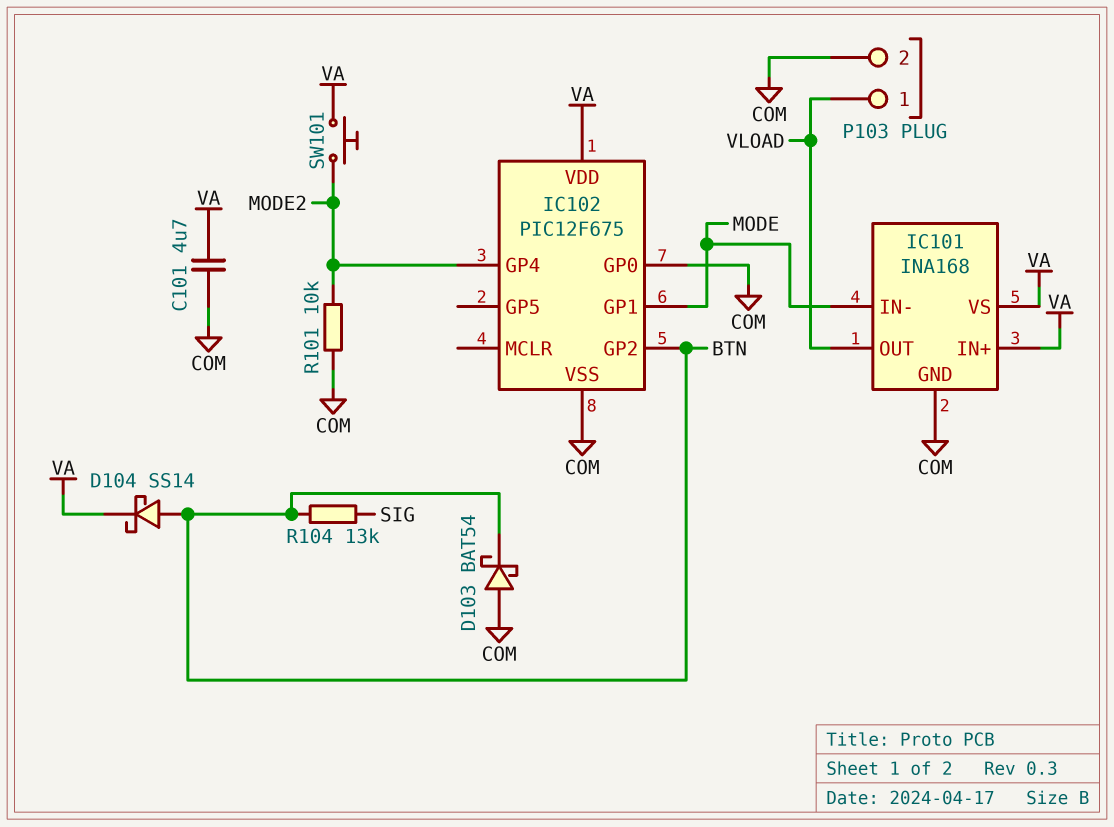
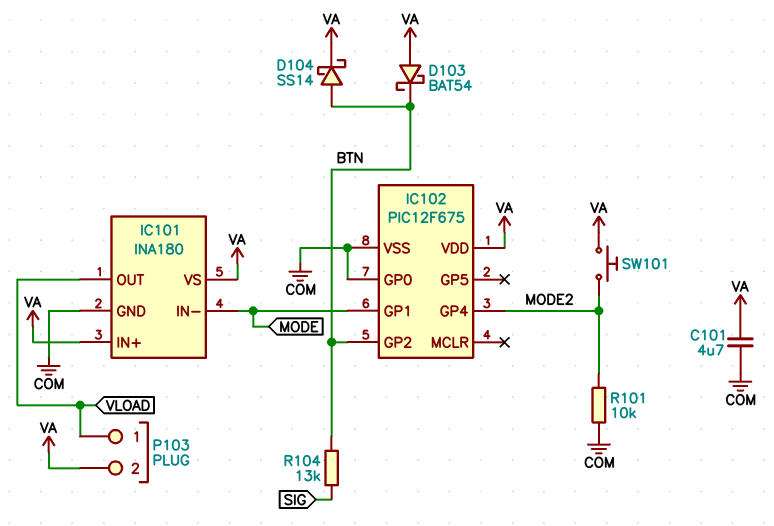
D103: schottky BAT54 (A COM, K BTN) -> schottky BAT54 (A VA, K BTN)
IC101: INA168 -> INA180
P103 pin 2: COM -> VA

